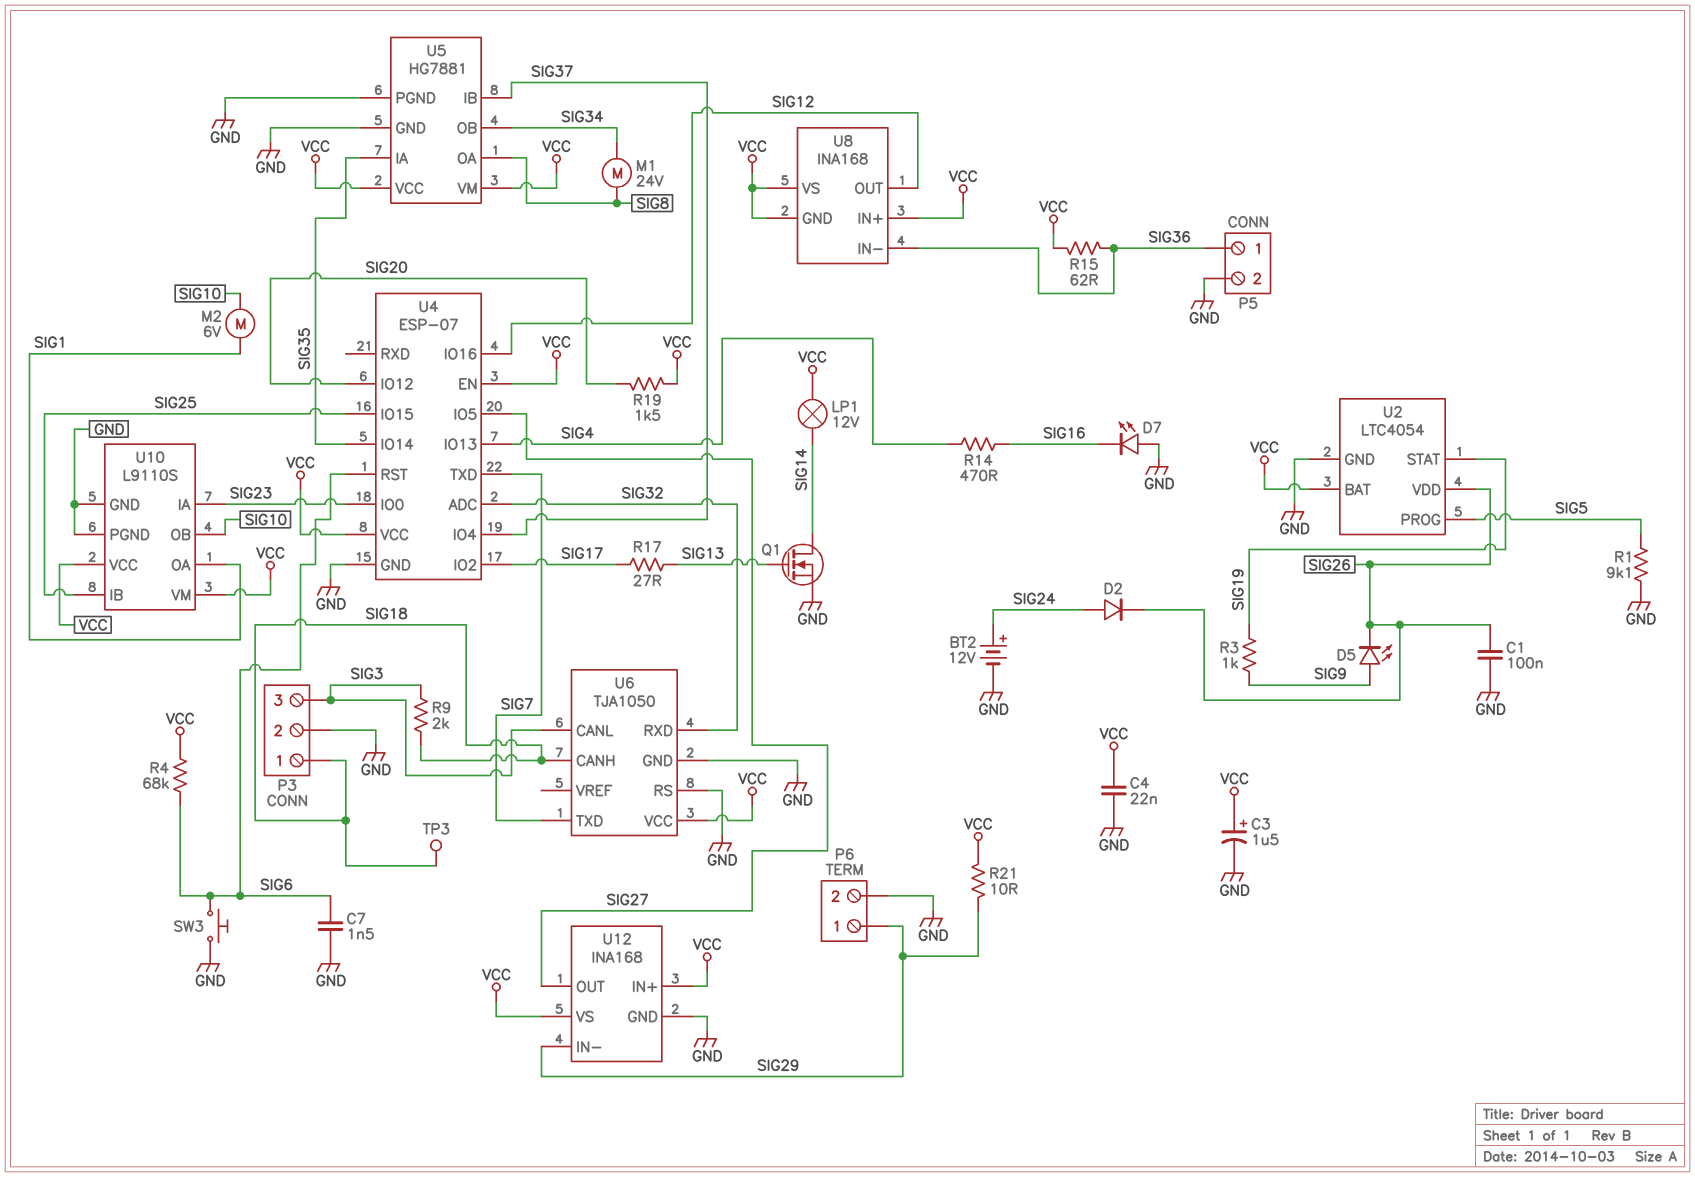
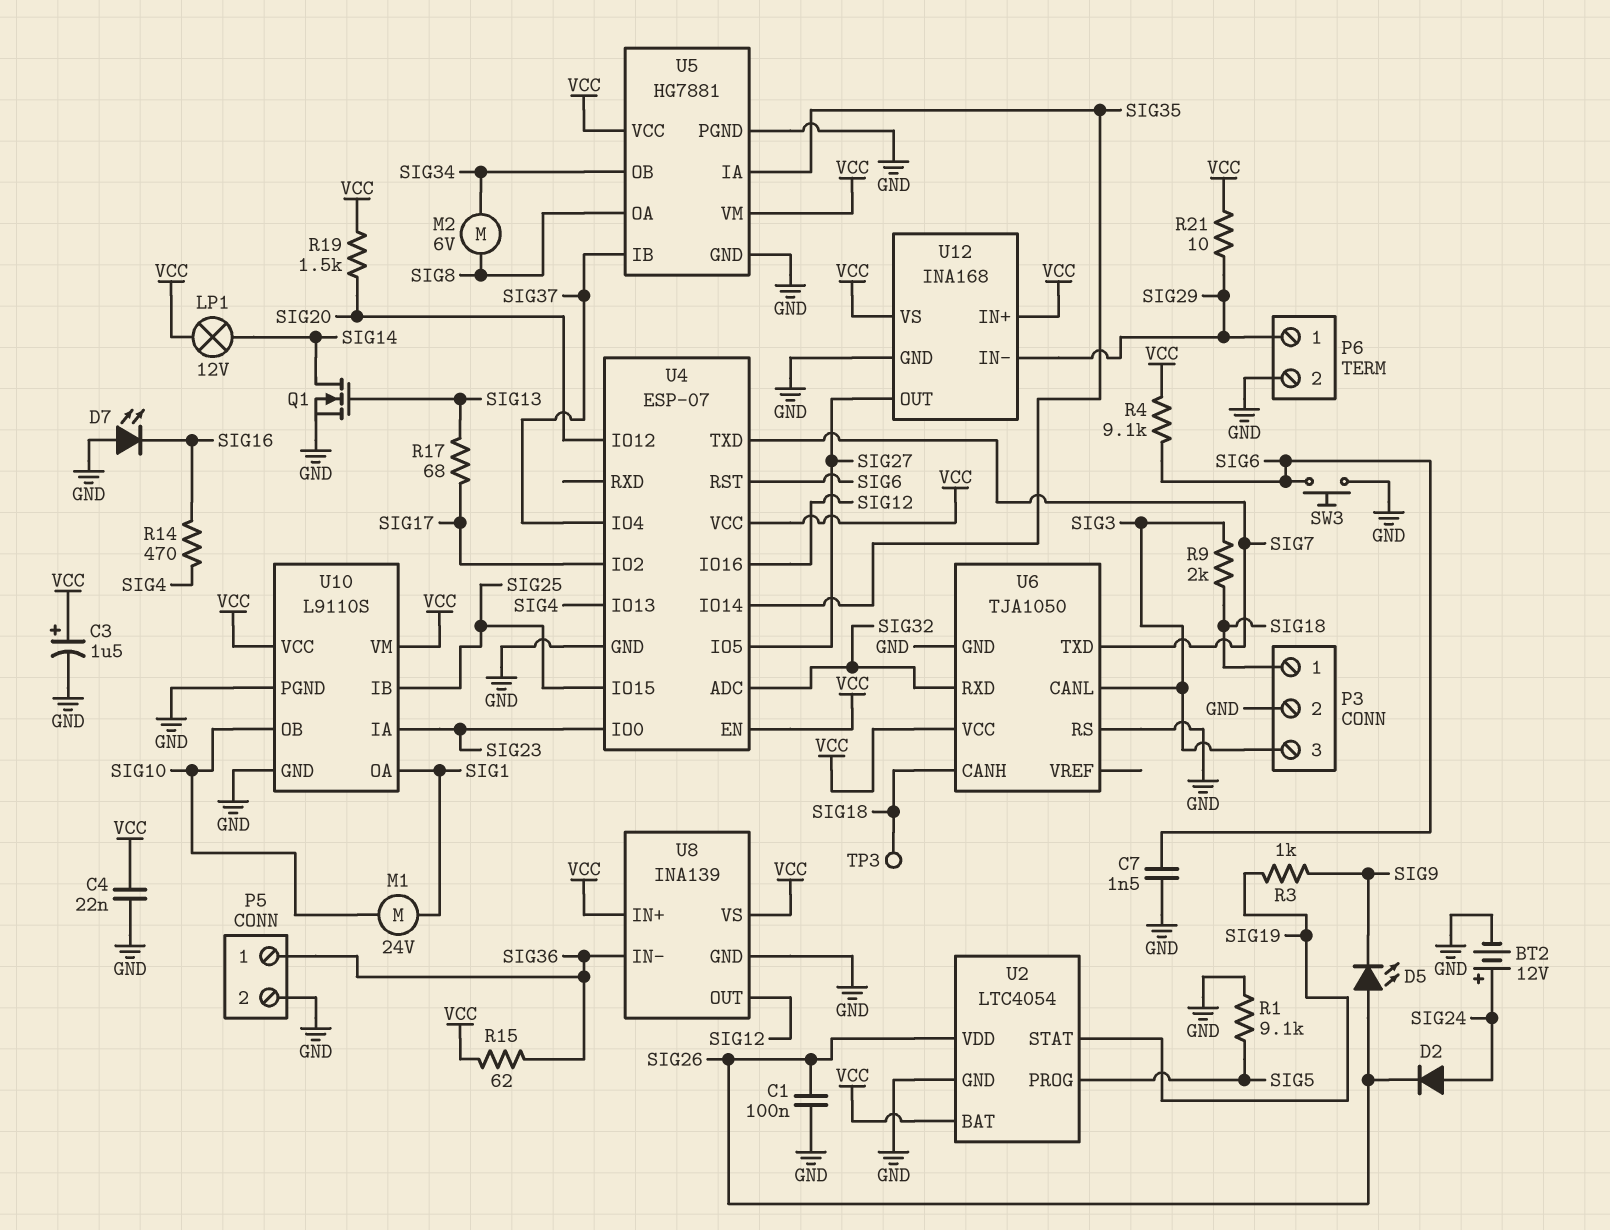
D5: LED (A SIG9, K SIG26) -> LED (A SIG26, K SIG9)
M1: motor 24V (SIG8, SIG34) -> motor 24V (SIG1, SIG10)
M2: motor 6V (SIG1, SIG10) -> motor 6V (SIG8, SIG34)
R4: 68k (SIG6, VCC) -> 9.1k (SIG6, VCC)
R17: 27 (SIG13, SIG17) -> 68 (SIG13, SIG17)
U8: INA168 -> INA139
U8 pin GND: VCC -> GND

